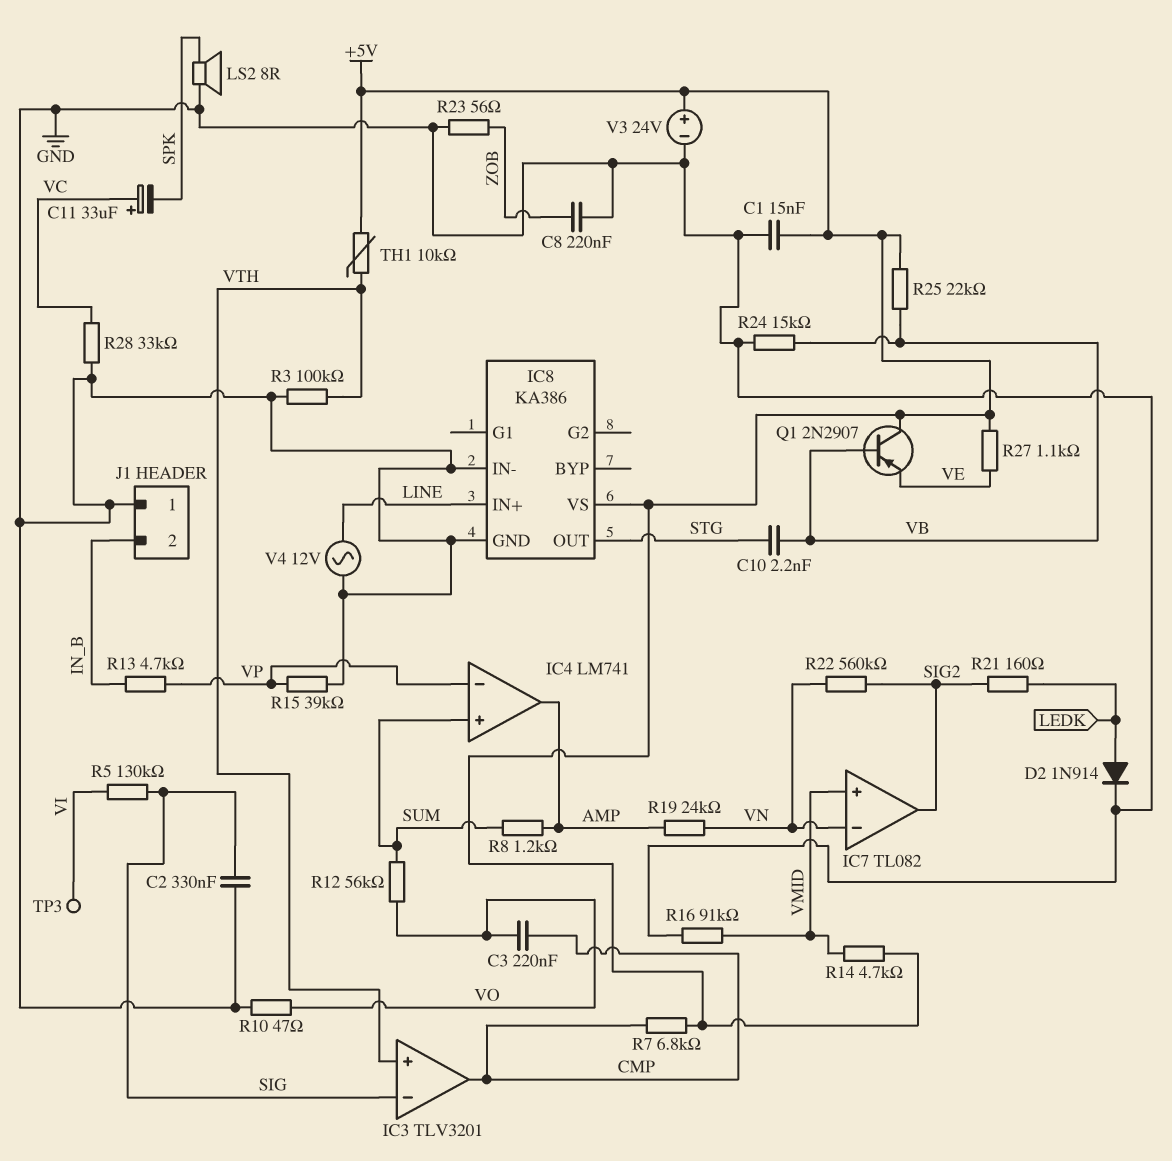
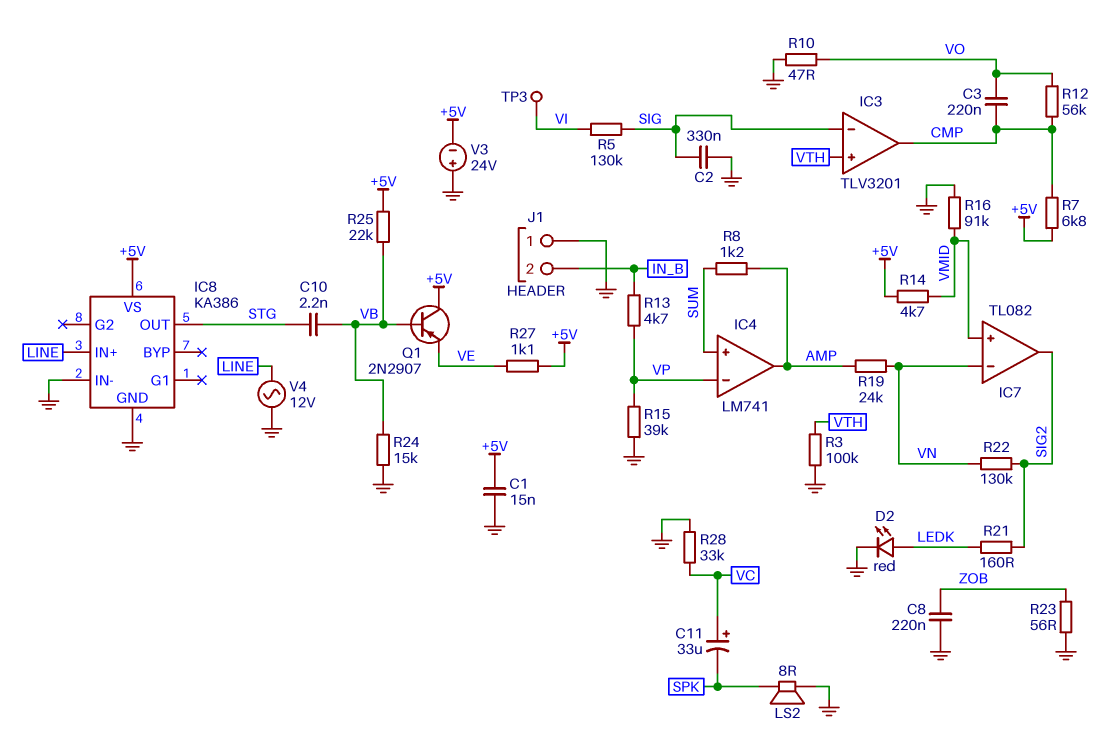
D2: diode 1N914 (A LEDK, K GND) -> LED red (A LEDK, K GND)
R12: 56k (SUM, VO) -> 56k (CMP, VO)
R22: 560k (SIG2, VN) -> 130k (SIG2, VN)
TH1: 10k (+5V, VTH) -> none
V3: 24V (plus +5V, minus GND) -> 24V (plus GND, minus +5V)

